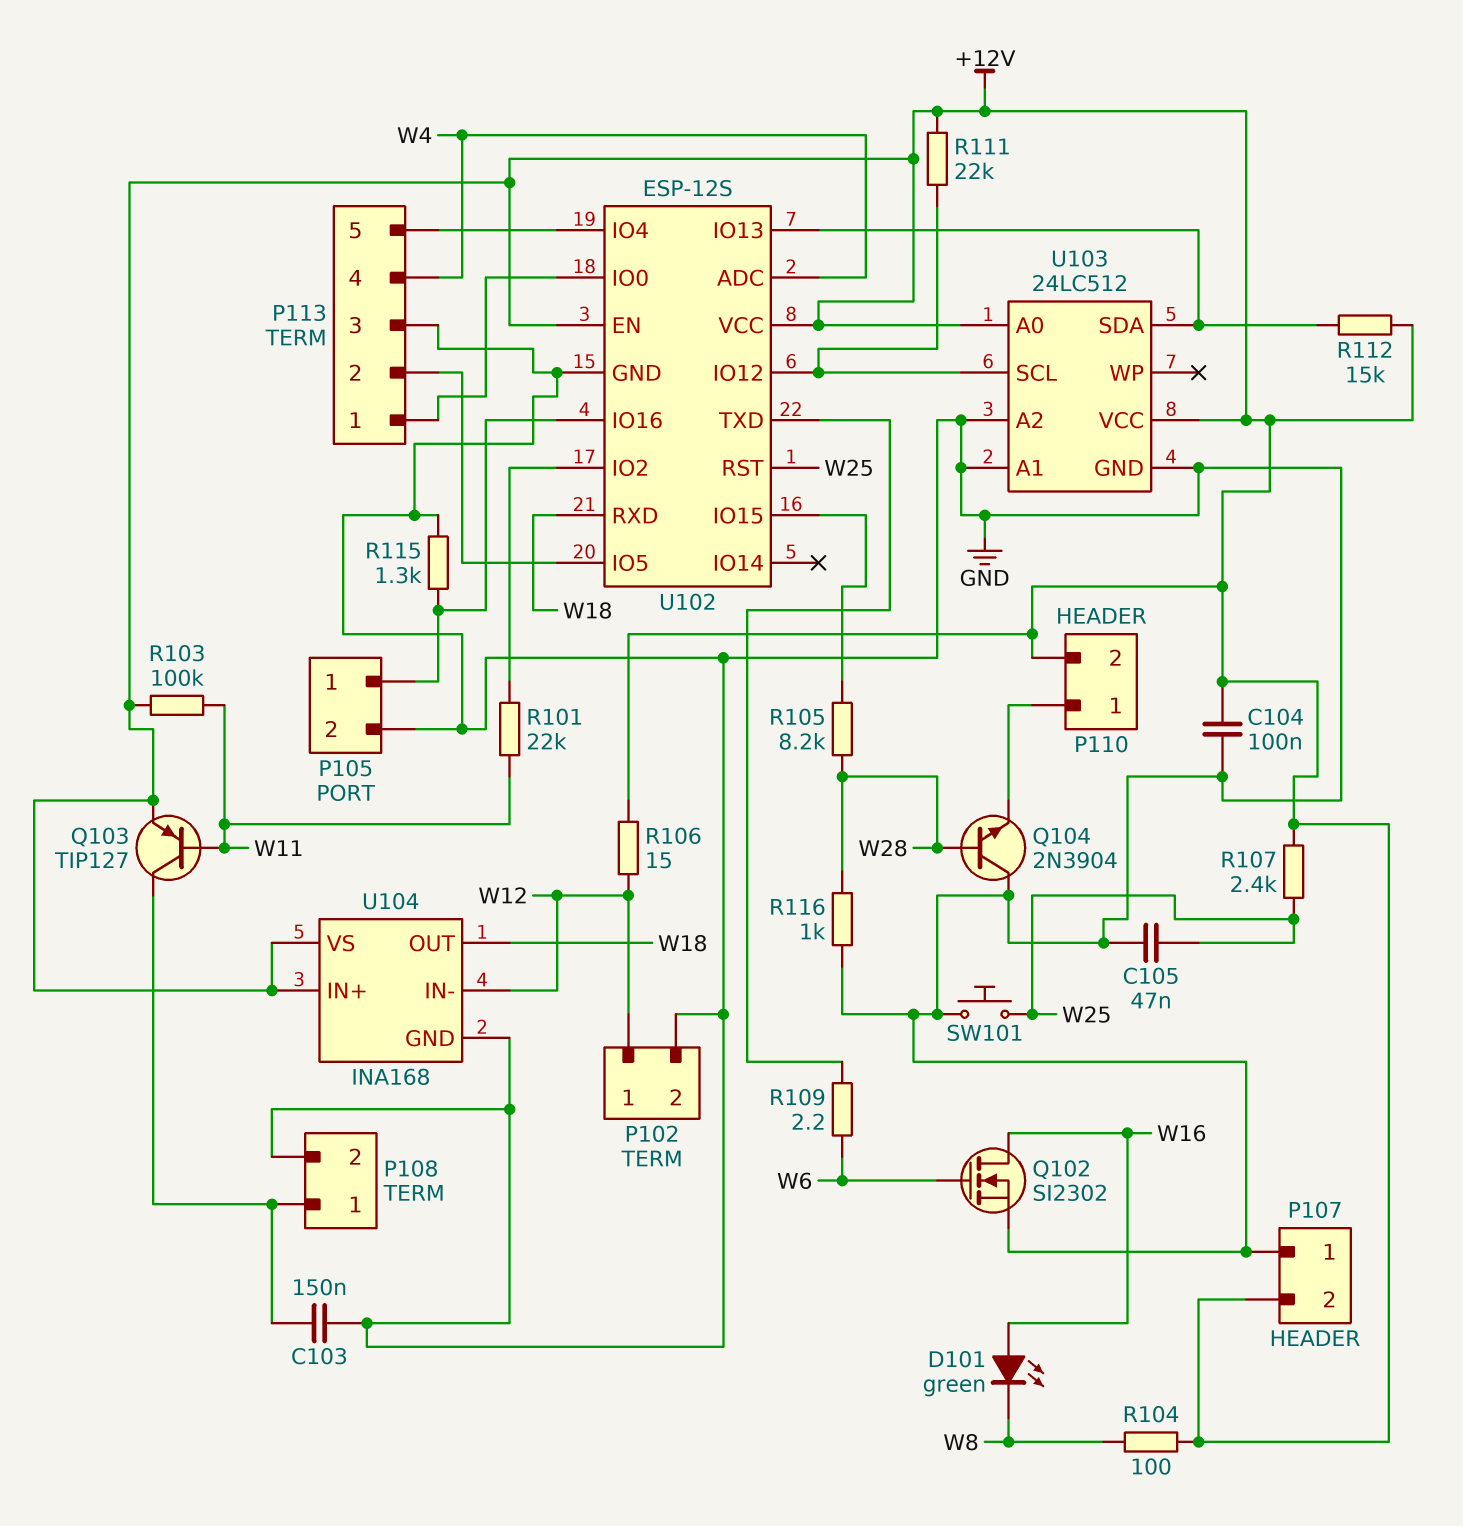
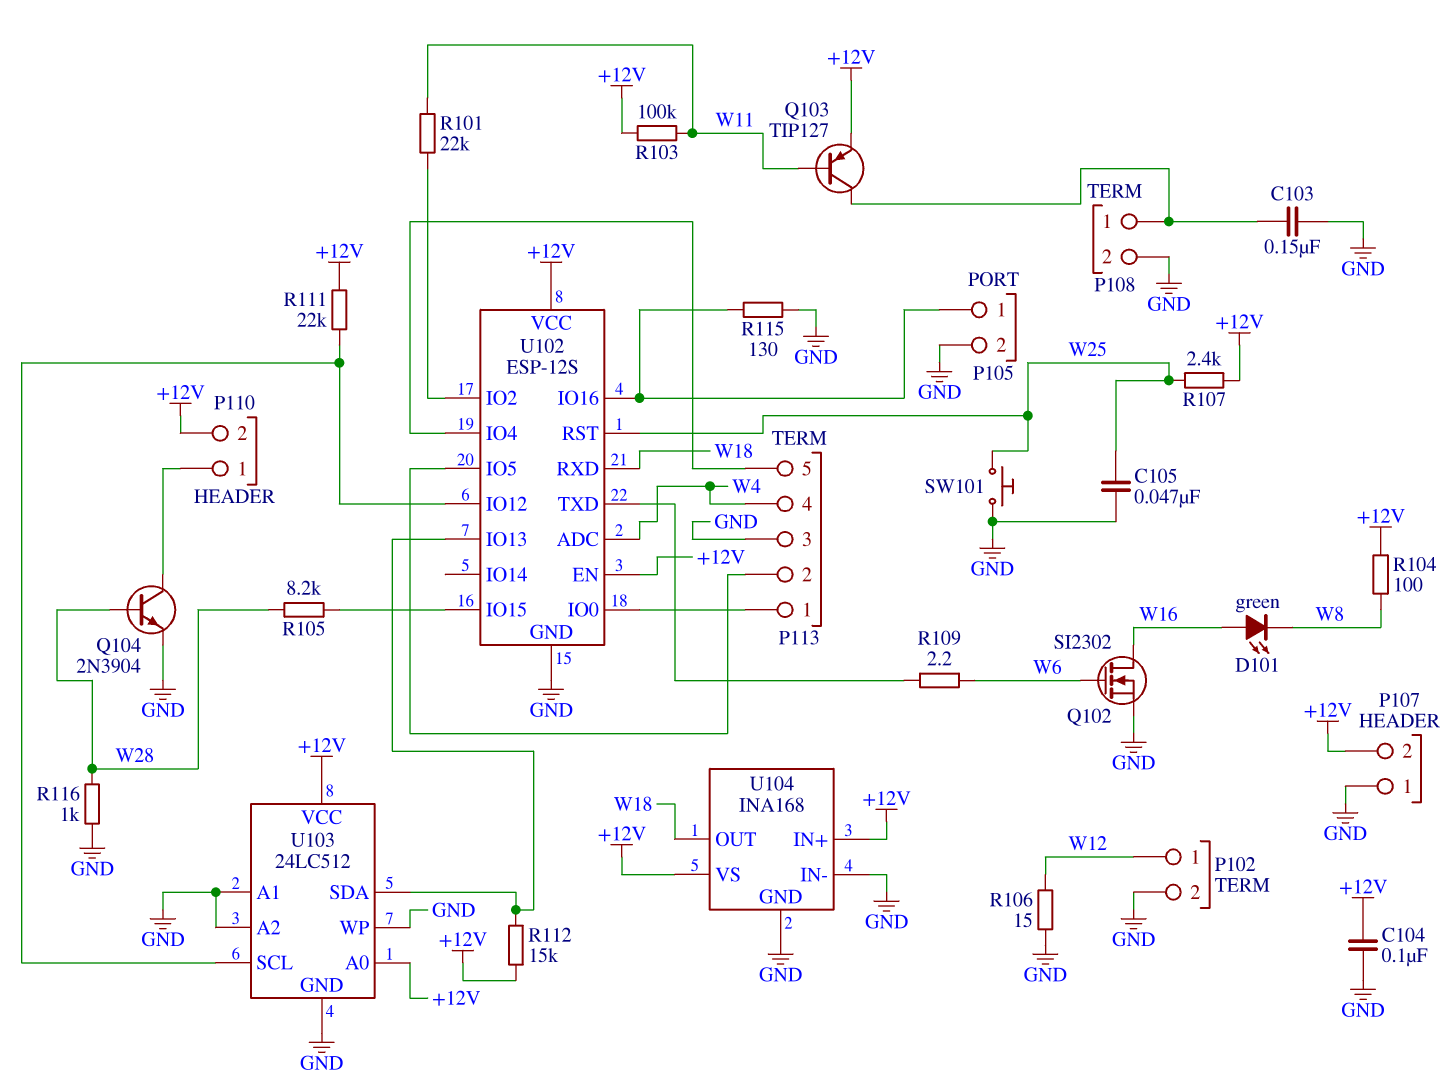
Q104: NPN 2N3904 (B W28, C GND, E P110/1) -> NPN 2N3904 (B W28, C P110/1, E GND)
R106: 15 (+12V, W12) -> 15 (GND, W12)
R115: 1.3k (GND, P105/1) -> 130 (GND, P105/1)
U103 pin WP: none -> GND
U104 pin IN-: W12 -> GND

